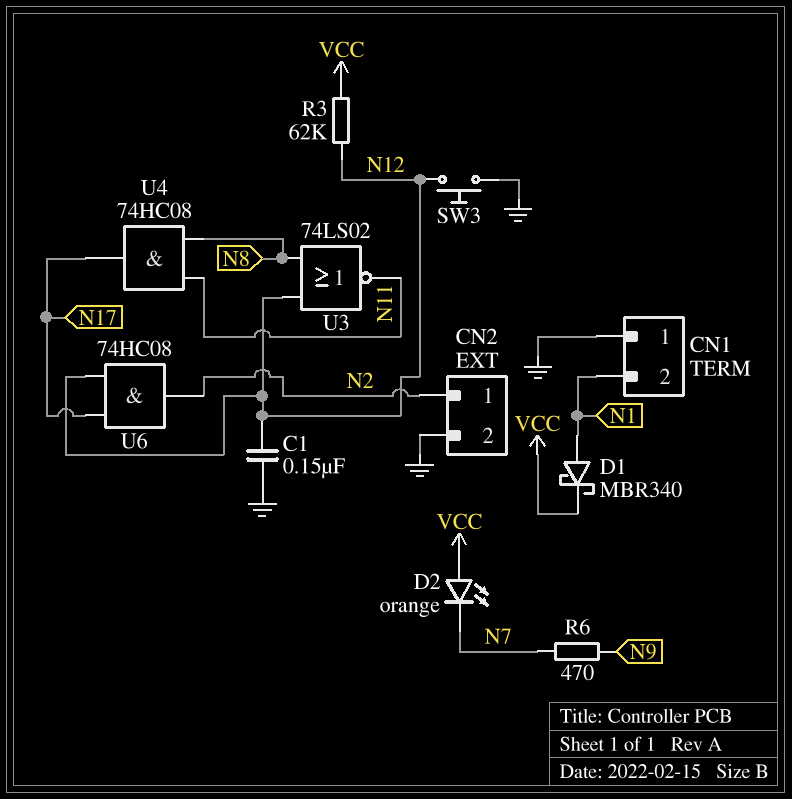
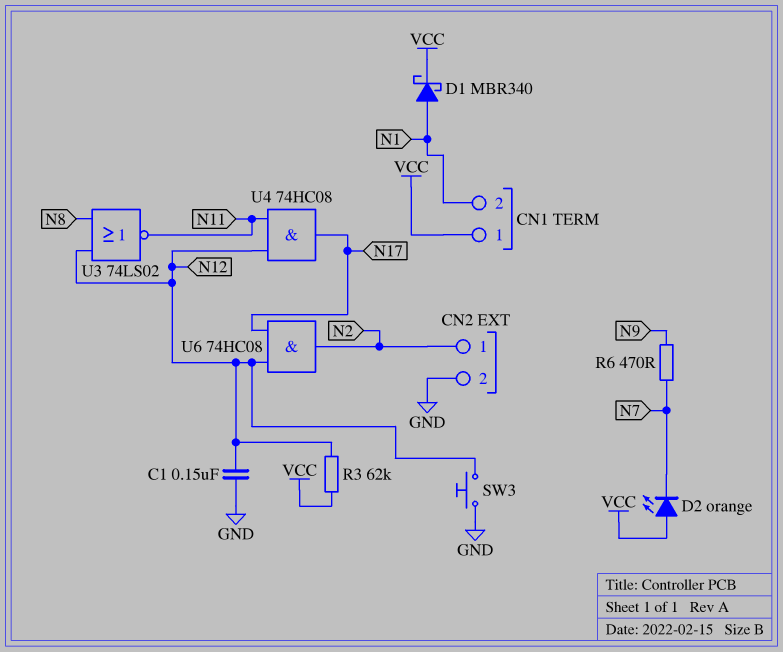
CN1 pin 1: GND -> VCC
U4: AND 74HC08 (in N8, in N11, out N17) -> AND 74HC08 (in N11, in N12, out N17)

